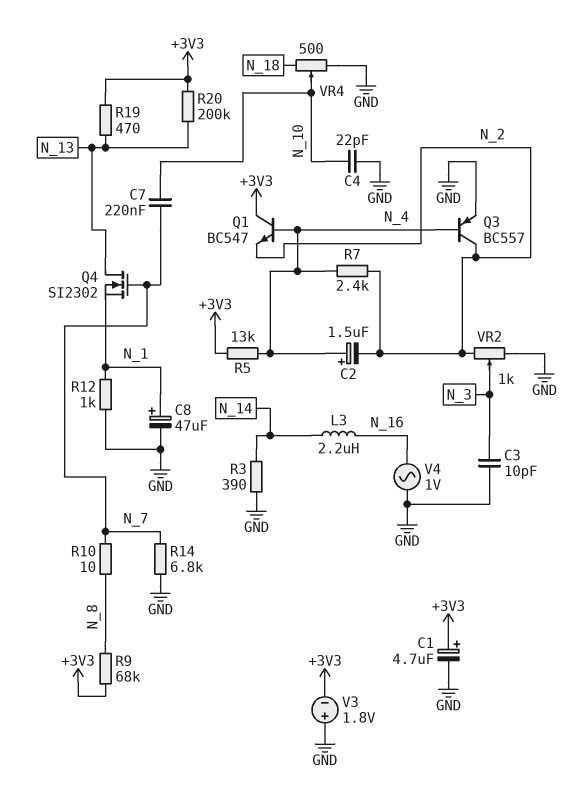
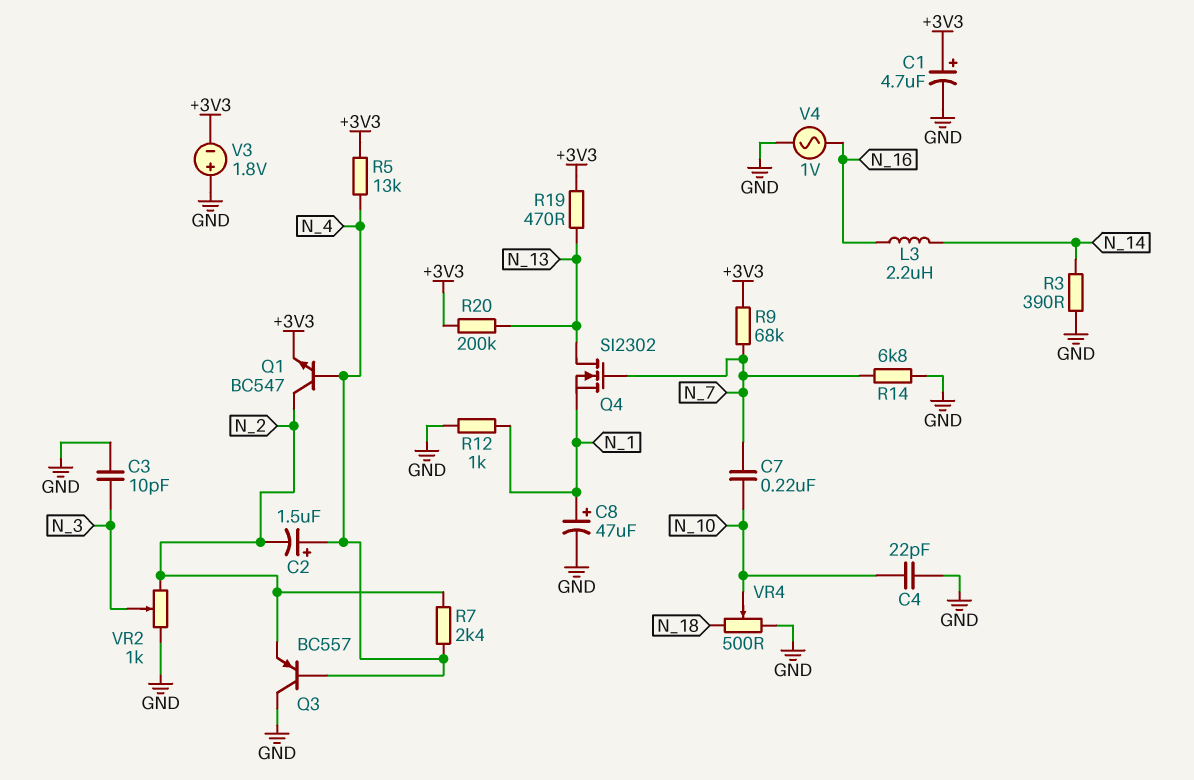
Q1: NPN BC547 (B N_4, C +3V3, E N_2) -> NPN BC547 (B N_4, C N_2, E +3V3)
Q3: PNP BC557 (B N_4, C N_2, E GND) -> PNP BC557 (B N_4, C GND, E N_2)
R9: 68k (+3V3, N_8) -> 68k (+3V3, N_7)
R10: 10 (N_7, N_8) -> none

